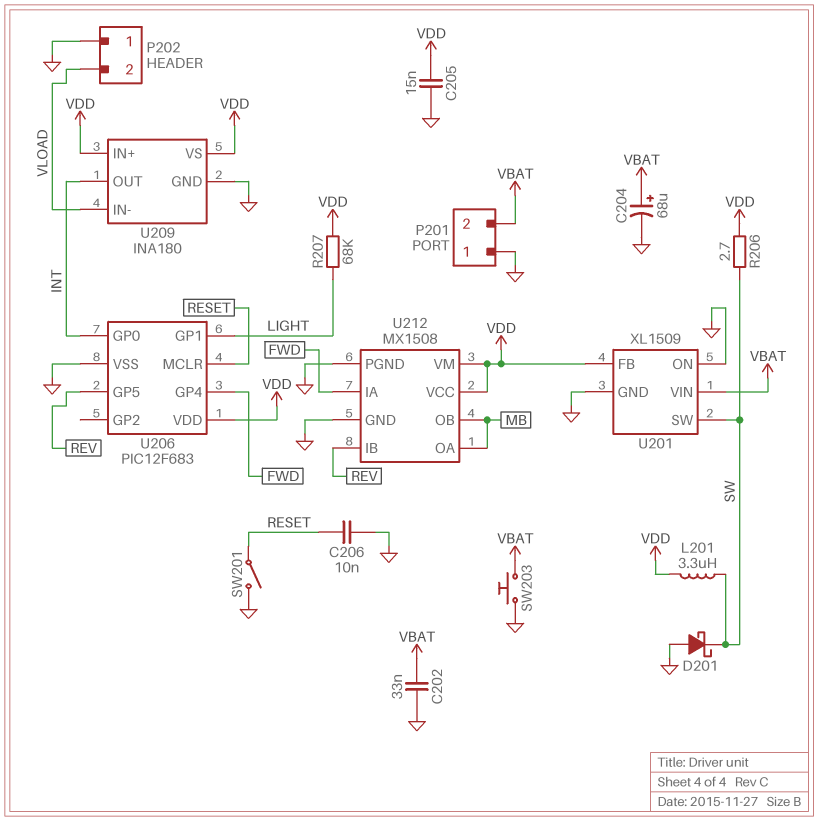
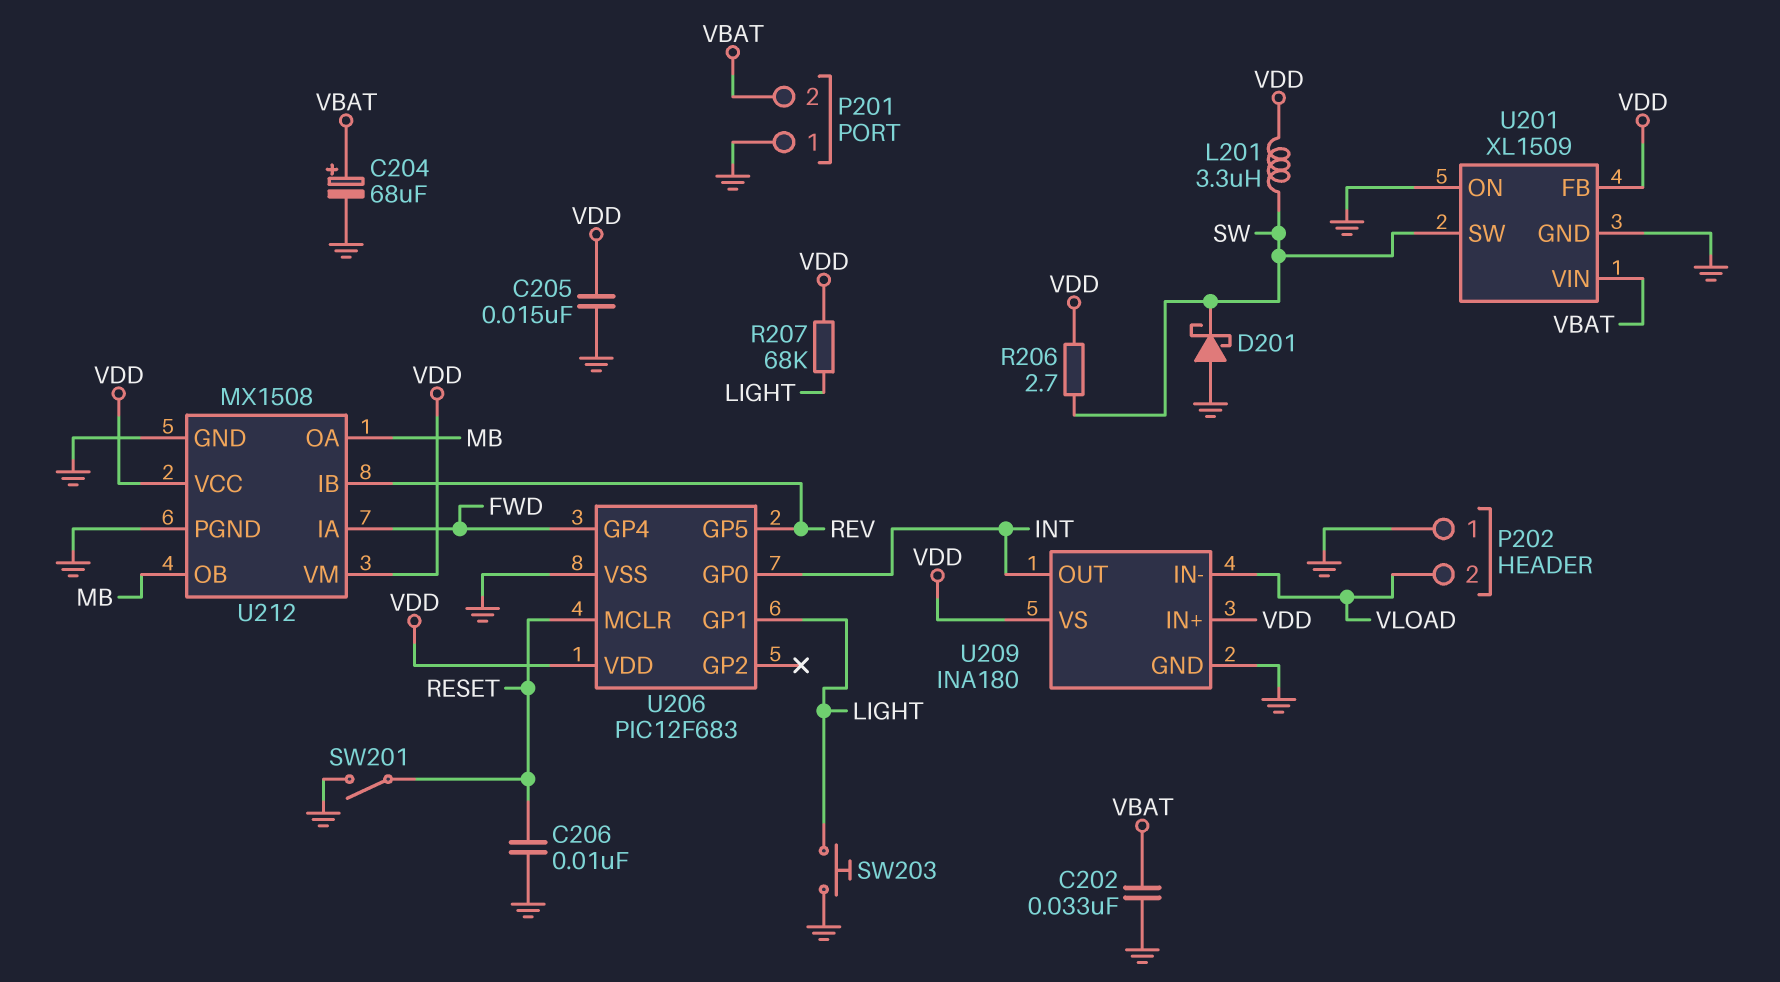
SW203: button (GND, VBAT) -> button (GND, LIGHT)

